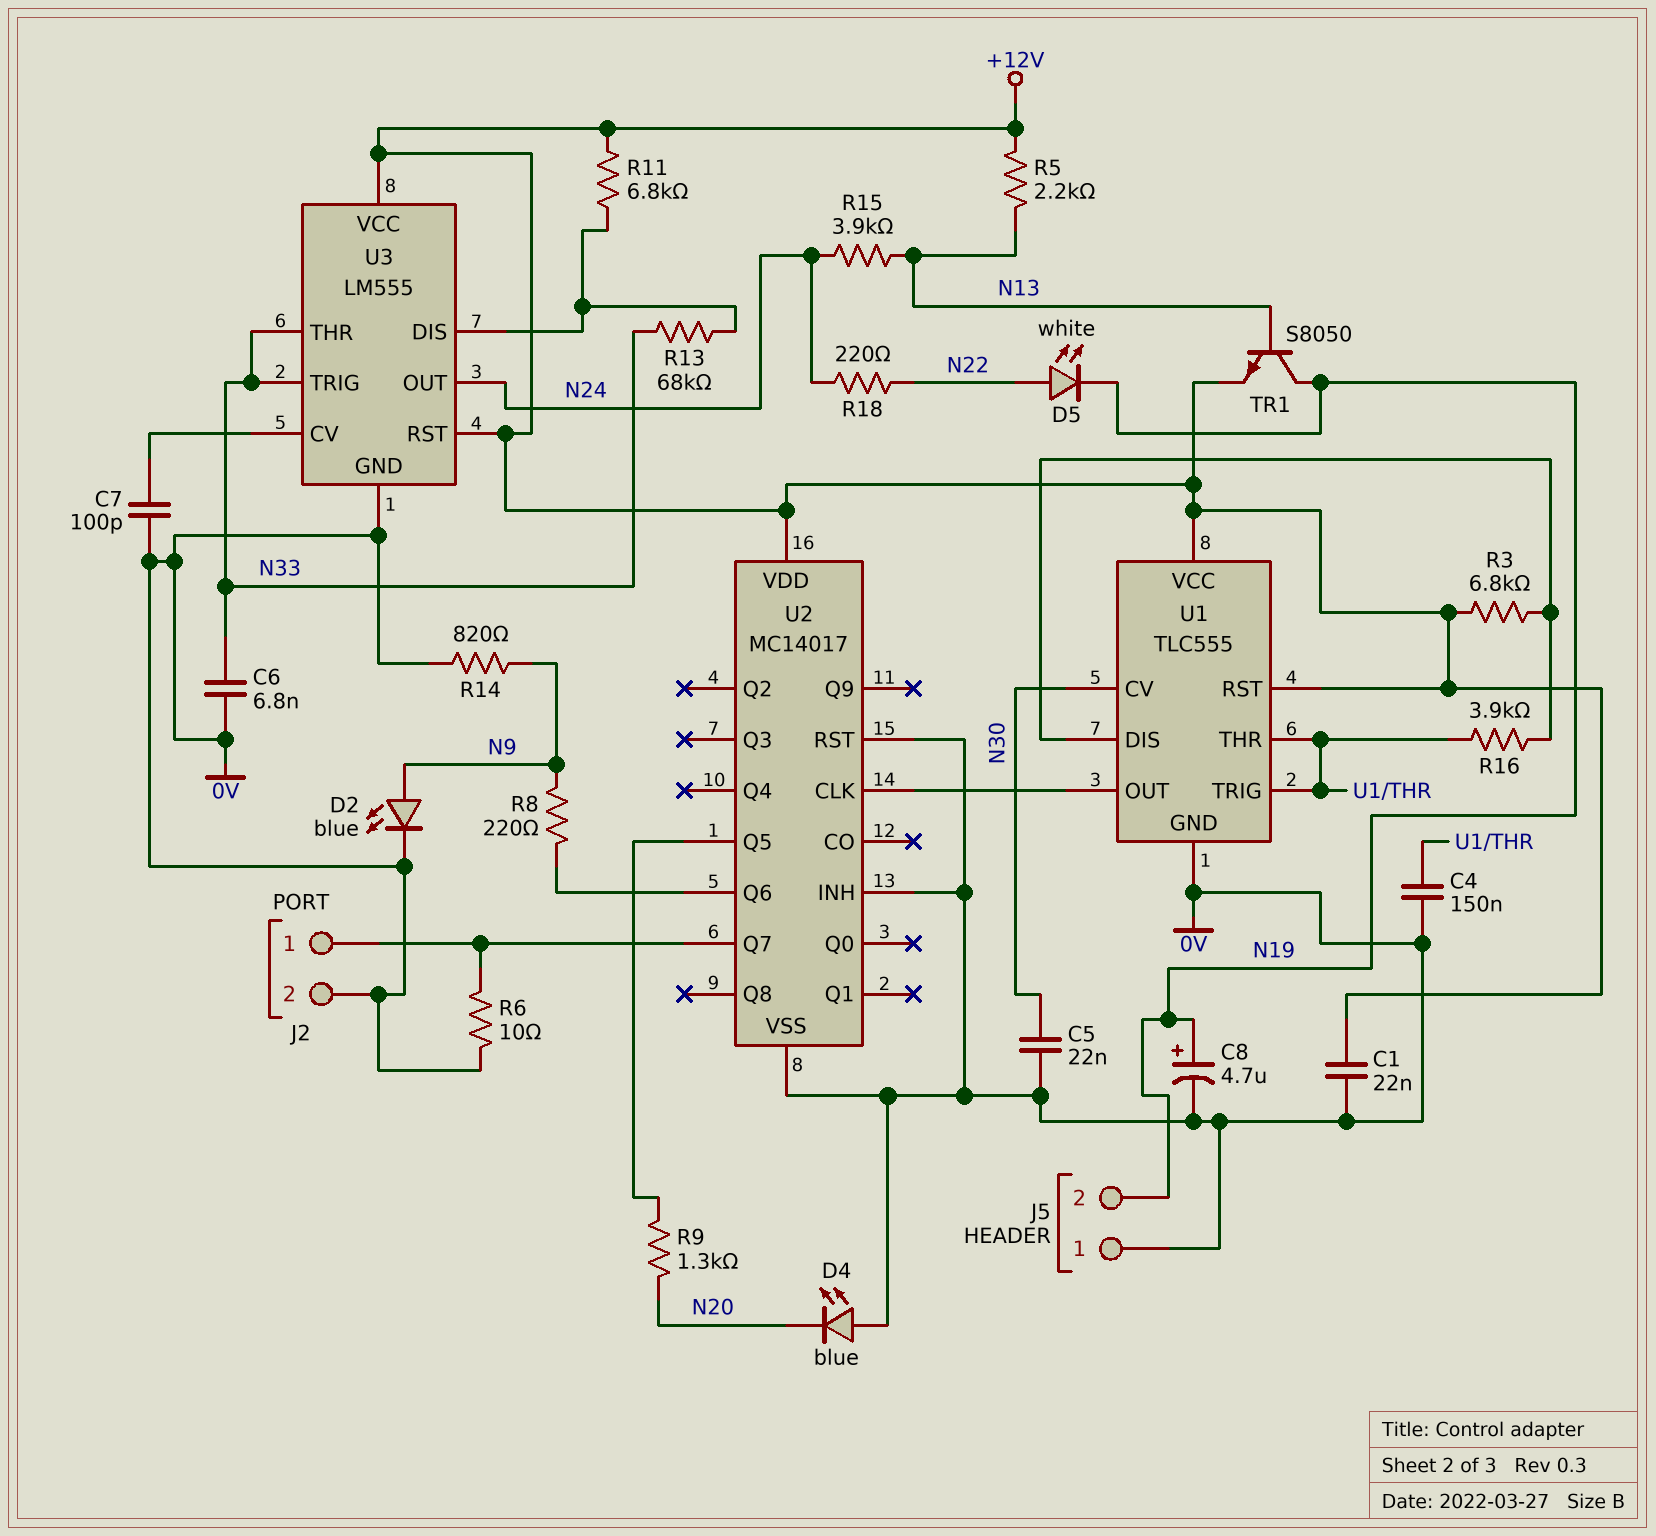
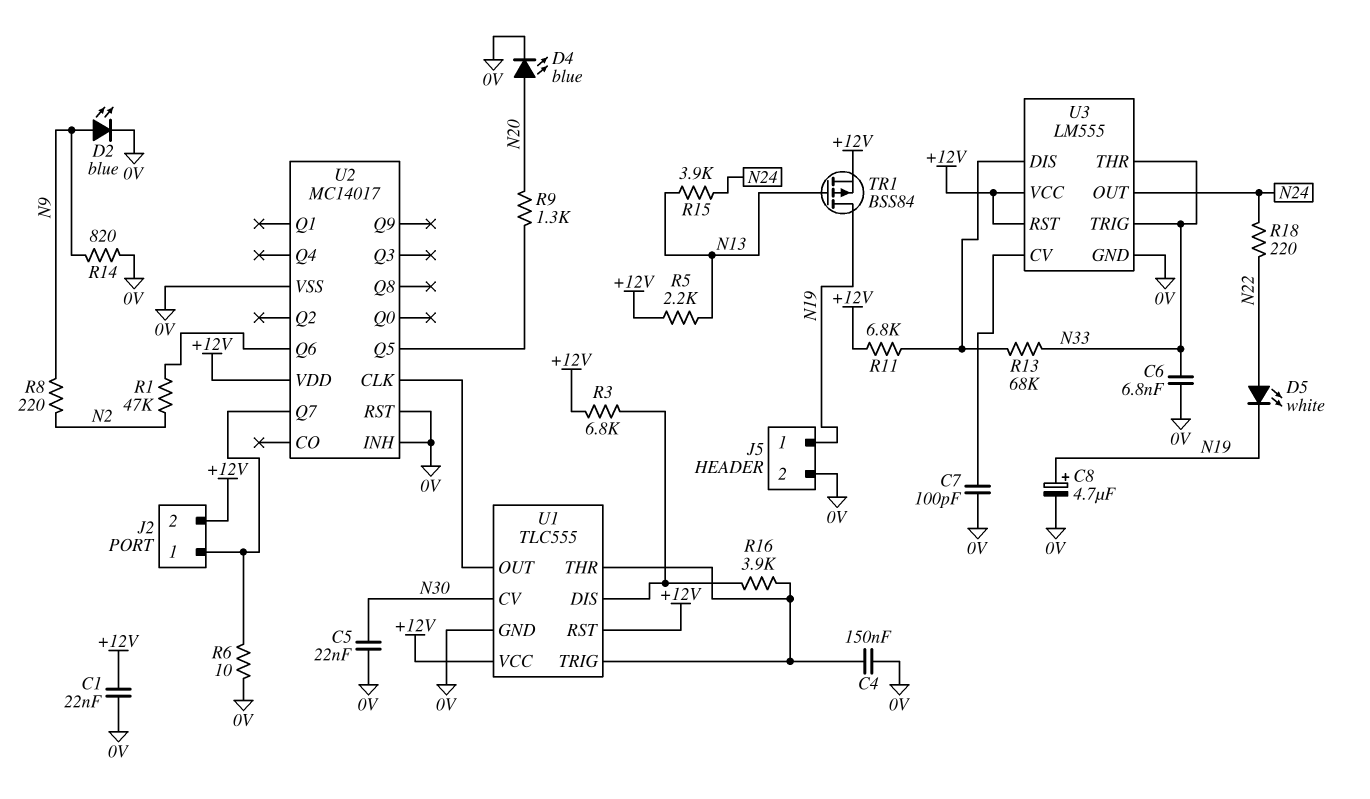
D4: LED blue (A 0V, K N20) -> LED blue (A N20, K 0V)
J2 pin 2: 0V -> +12V
J5 pin 1: 0V -> N19
J5 pin 2: N19 -> 0V
R1: none -> 47k (N2, U2/Q6)
R8: 220 (N9, U2/Q6) -> 220 (N2, N9)
TR1: NPN S8050 (B N13, C N19, E +12V) -> PMOS BSS84 (G N13, D N19, S +12V)

